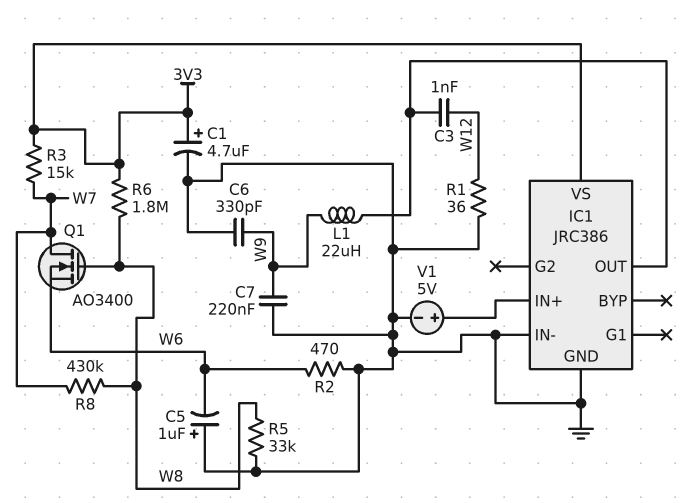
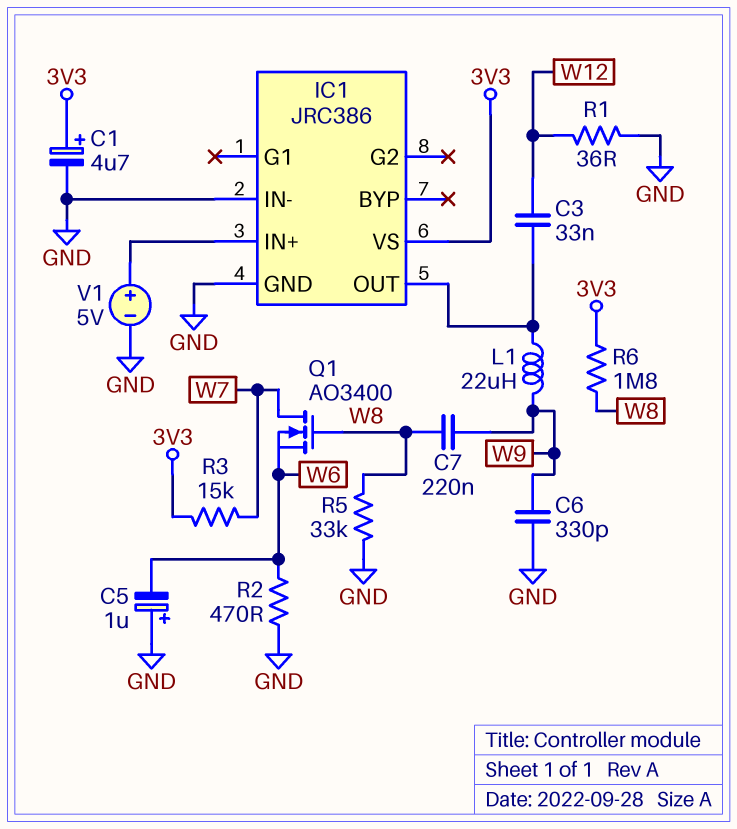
C3: 1nF (IC1/OUT, W12) -> 33nF (IC1/OUT, W12)
C7: 220nF (GND, W9) -> 220nF (W8, W9)
R8: 430k (W7, W8) -> none

